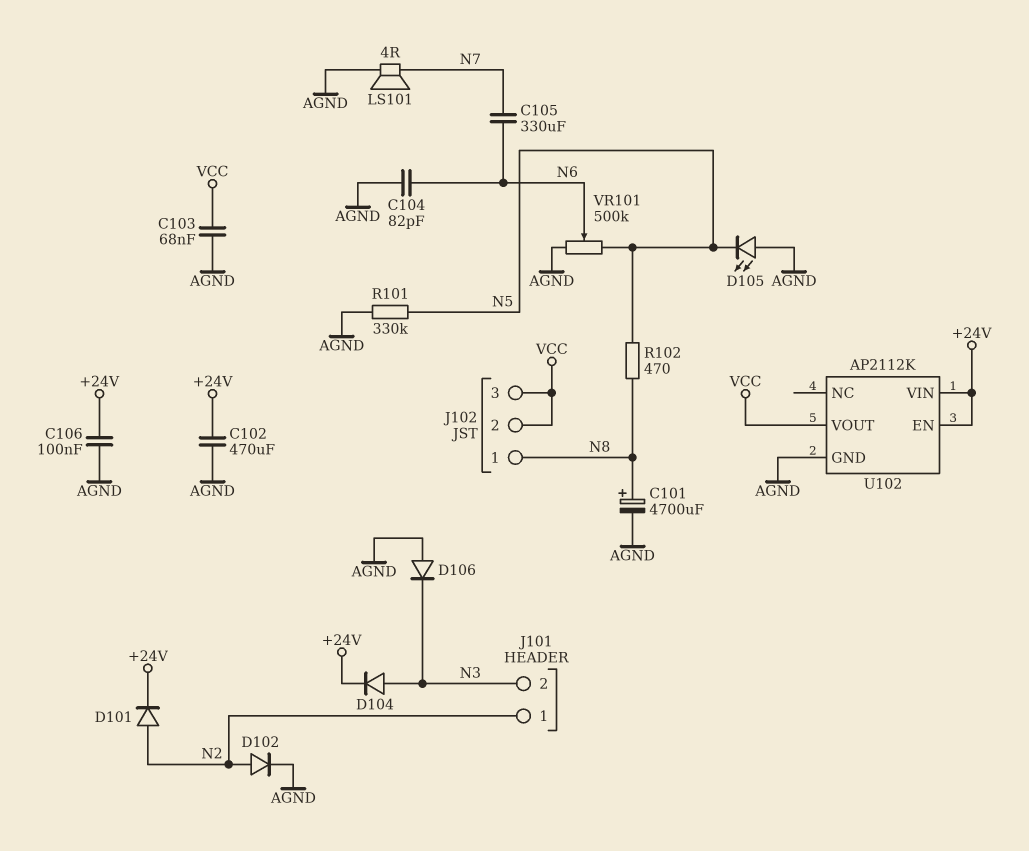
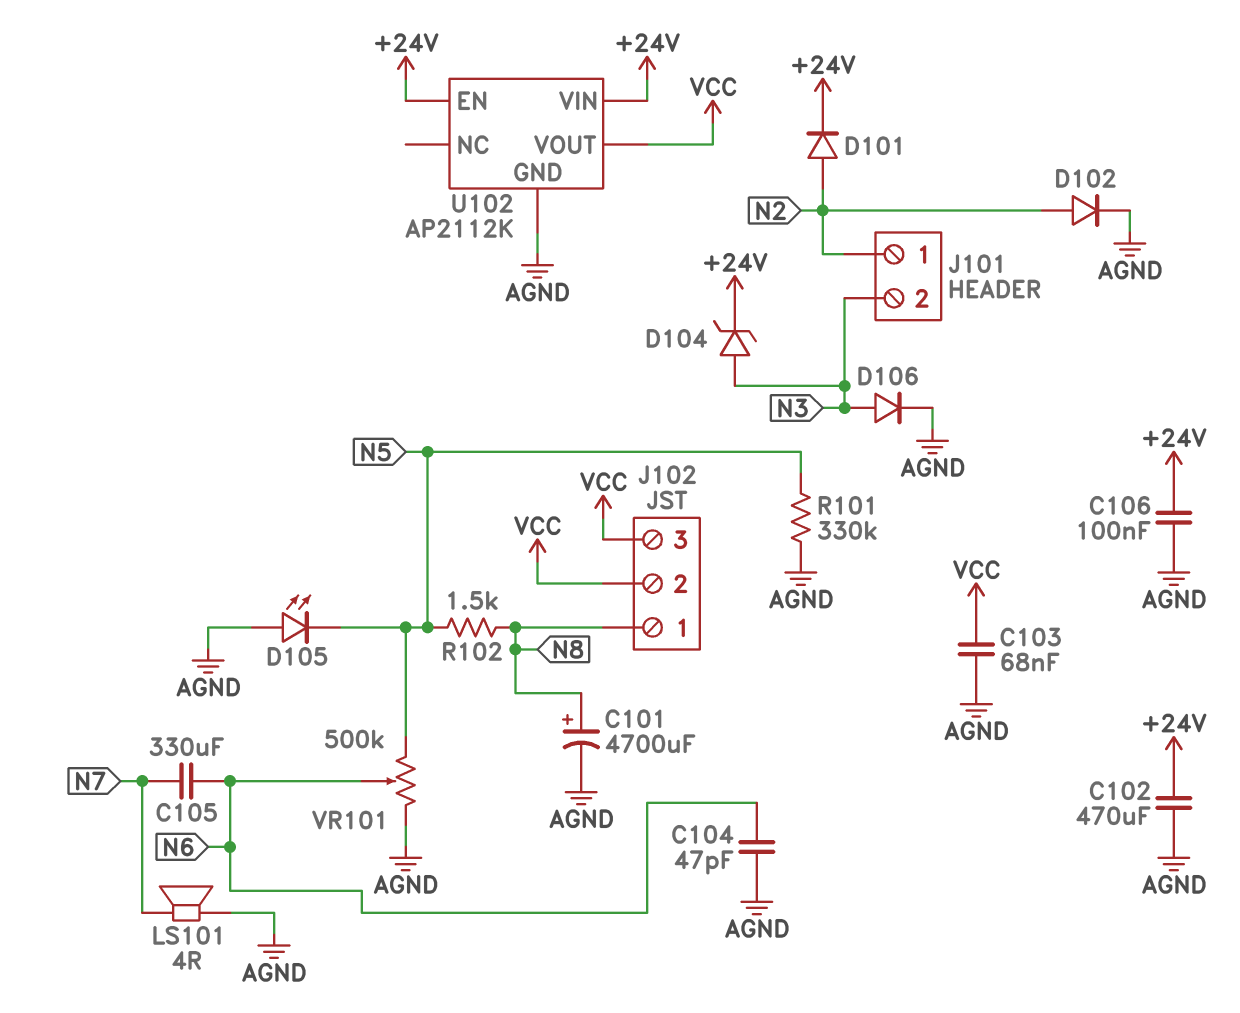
C104: 82pF (AGND, N6) -> 47pF (AGND, N6)
D104: diode (A N3, K +24V) -> zener (A N3, K +24V)
D106: diode (A AGND, K N3) -> diode (A N3, K AGND)
R102: 470 (N5, N8) -> 1.5k (N5, N8)

